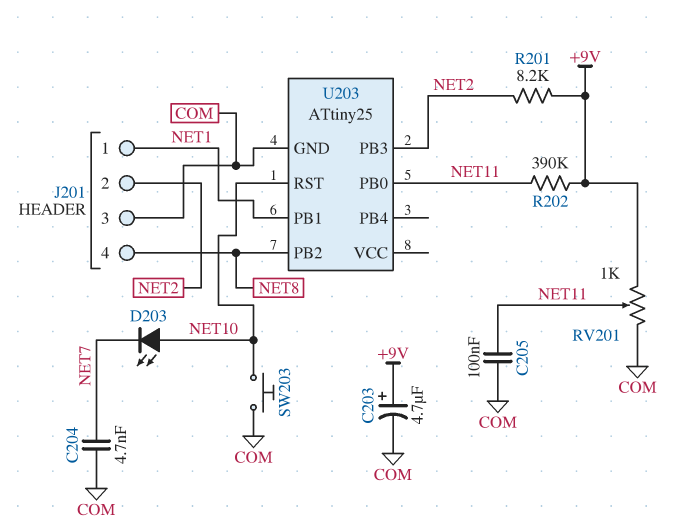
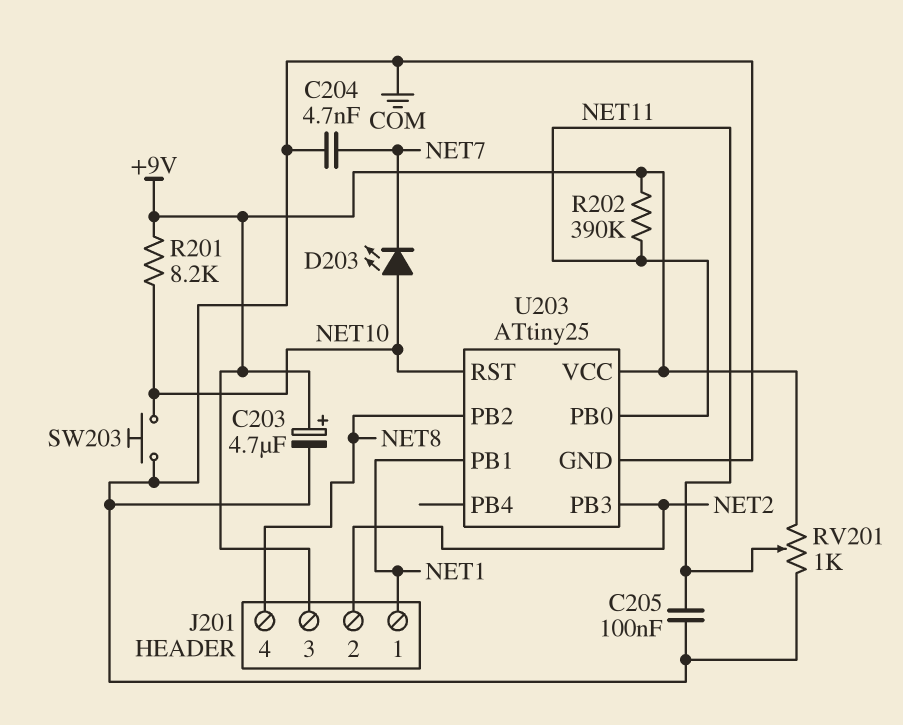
J201 pin 3: COM -> +9V
R201: 8.2k (+9V, NET2) -> 8.2k (+9V, NET10)
U203 pin VCC: none -> +9V

